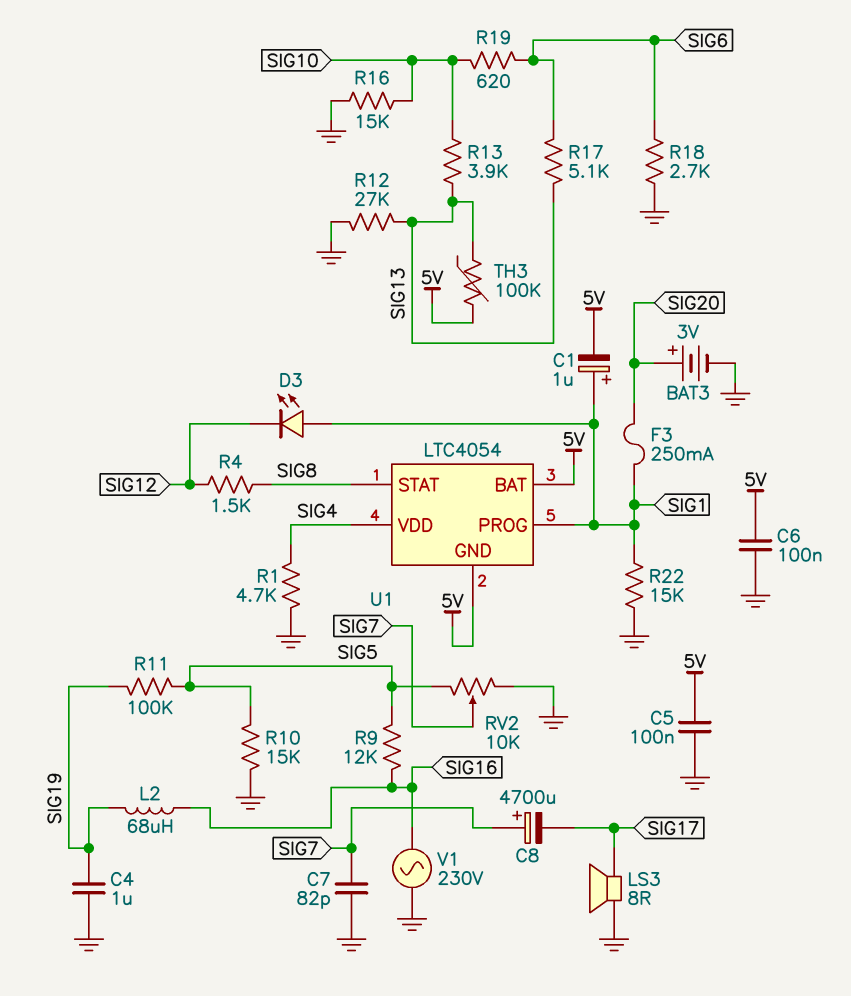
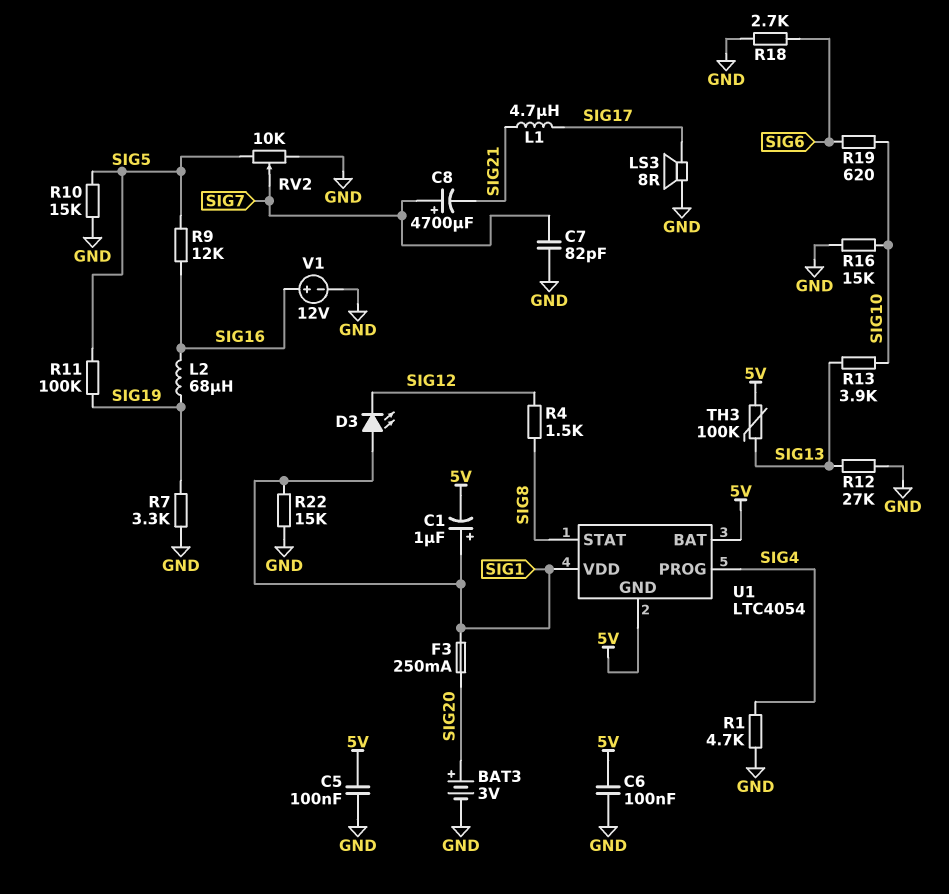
C4: 1uF (GND, SIG19) -> none
C8: 4700uF (plus SIG7, minus SIG17) -> 4700uF (plus SIG7, minus SIG21)
L1: none -> 4.7uH (SIG17, SIG21)
R7: none -> 3.3k (GND, SIG19)
R17: 5.1k (SIG6, SIG13) -> none
U1 pin PROG: SIG1 -> SIG4
U1 pin VDD: SIG4 -> SIG1
V1: AC 230V (GND, SIG16) -> 12V (plus SIG16, minus GND)

